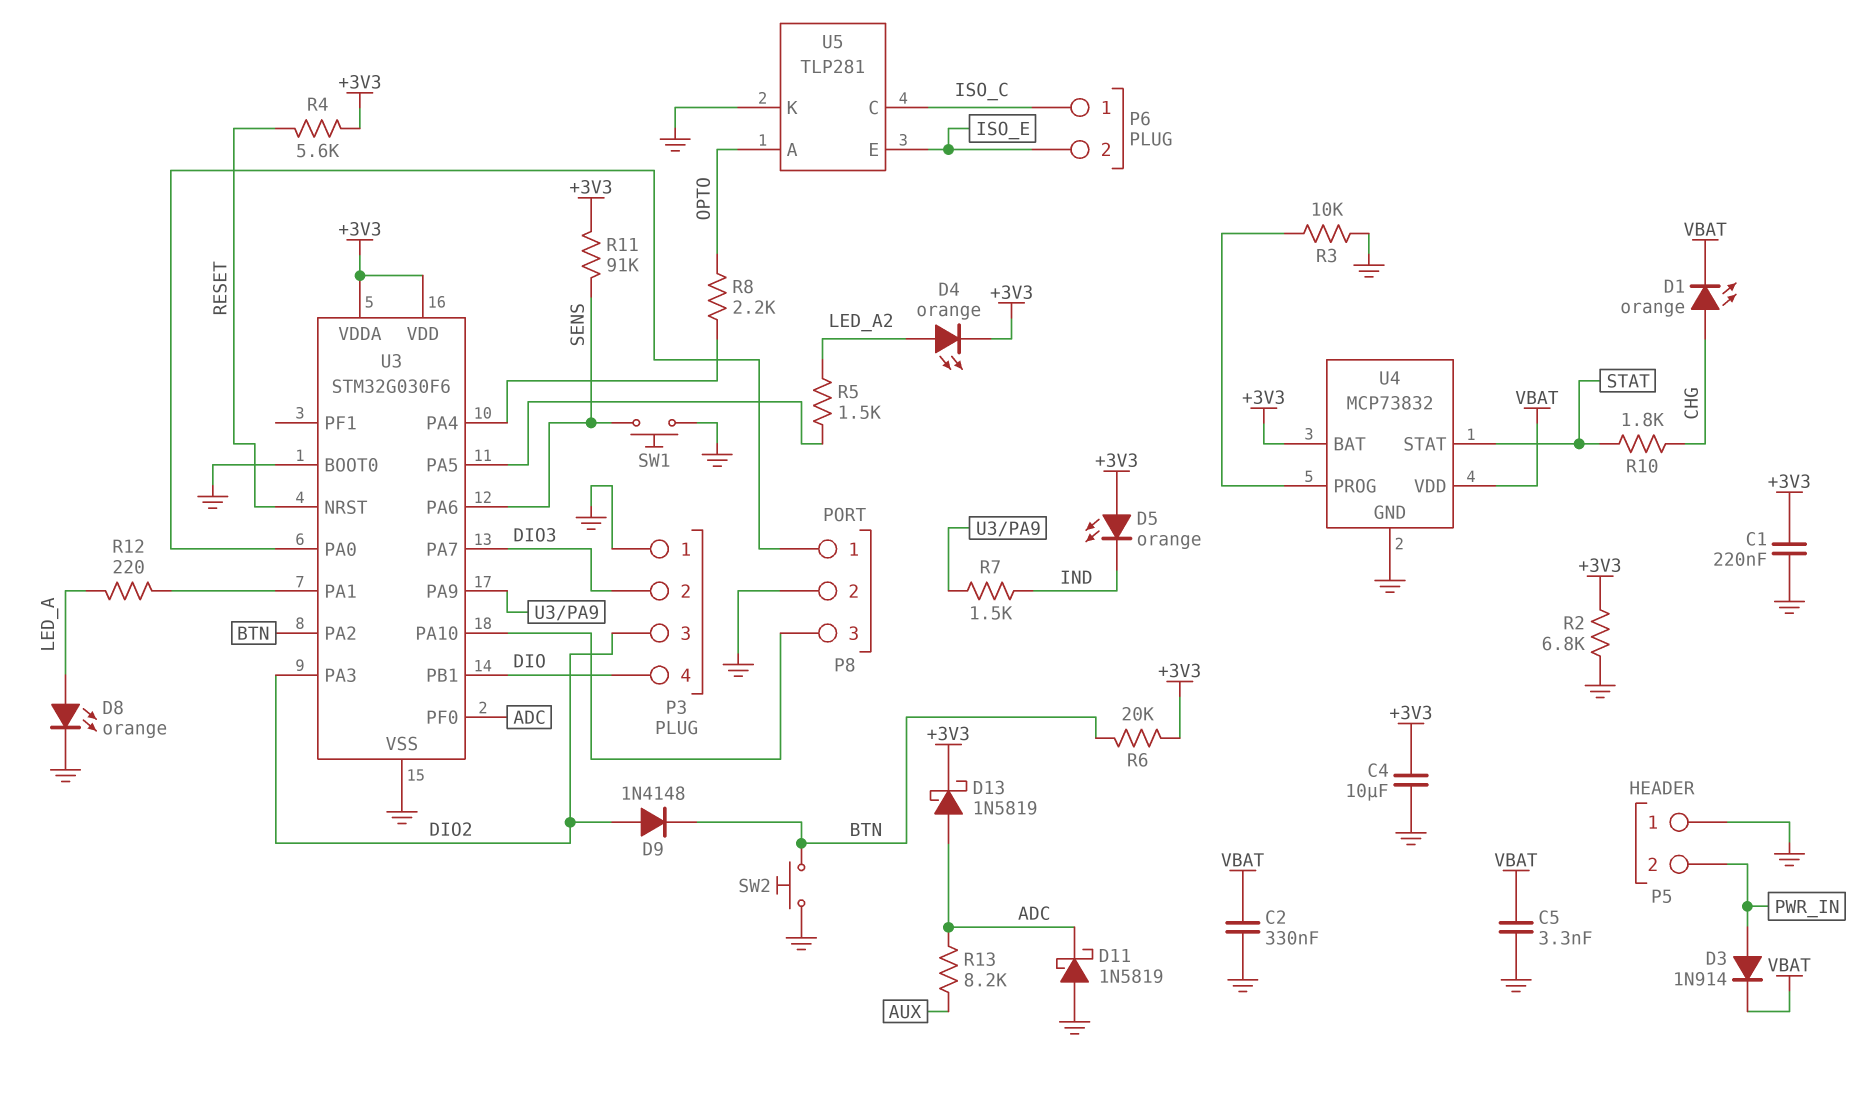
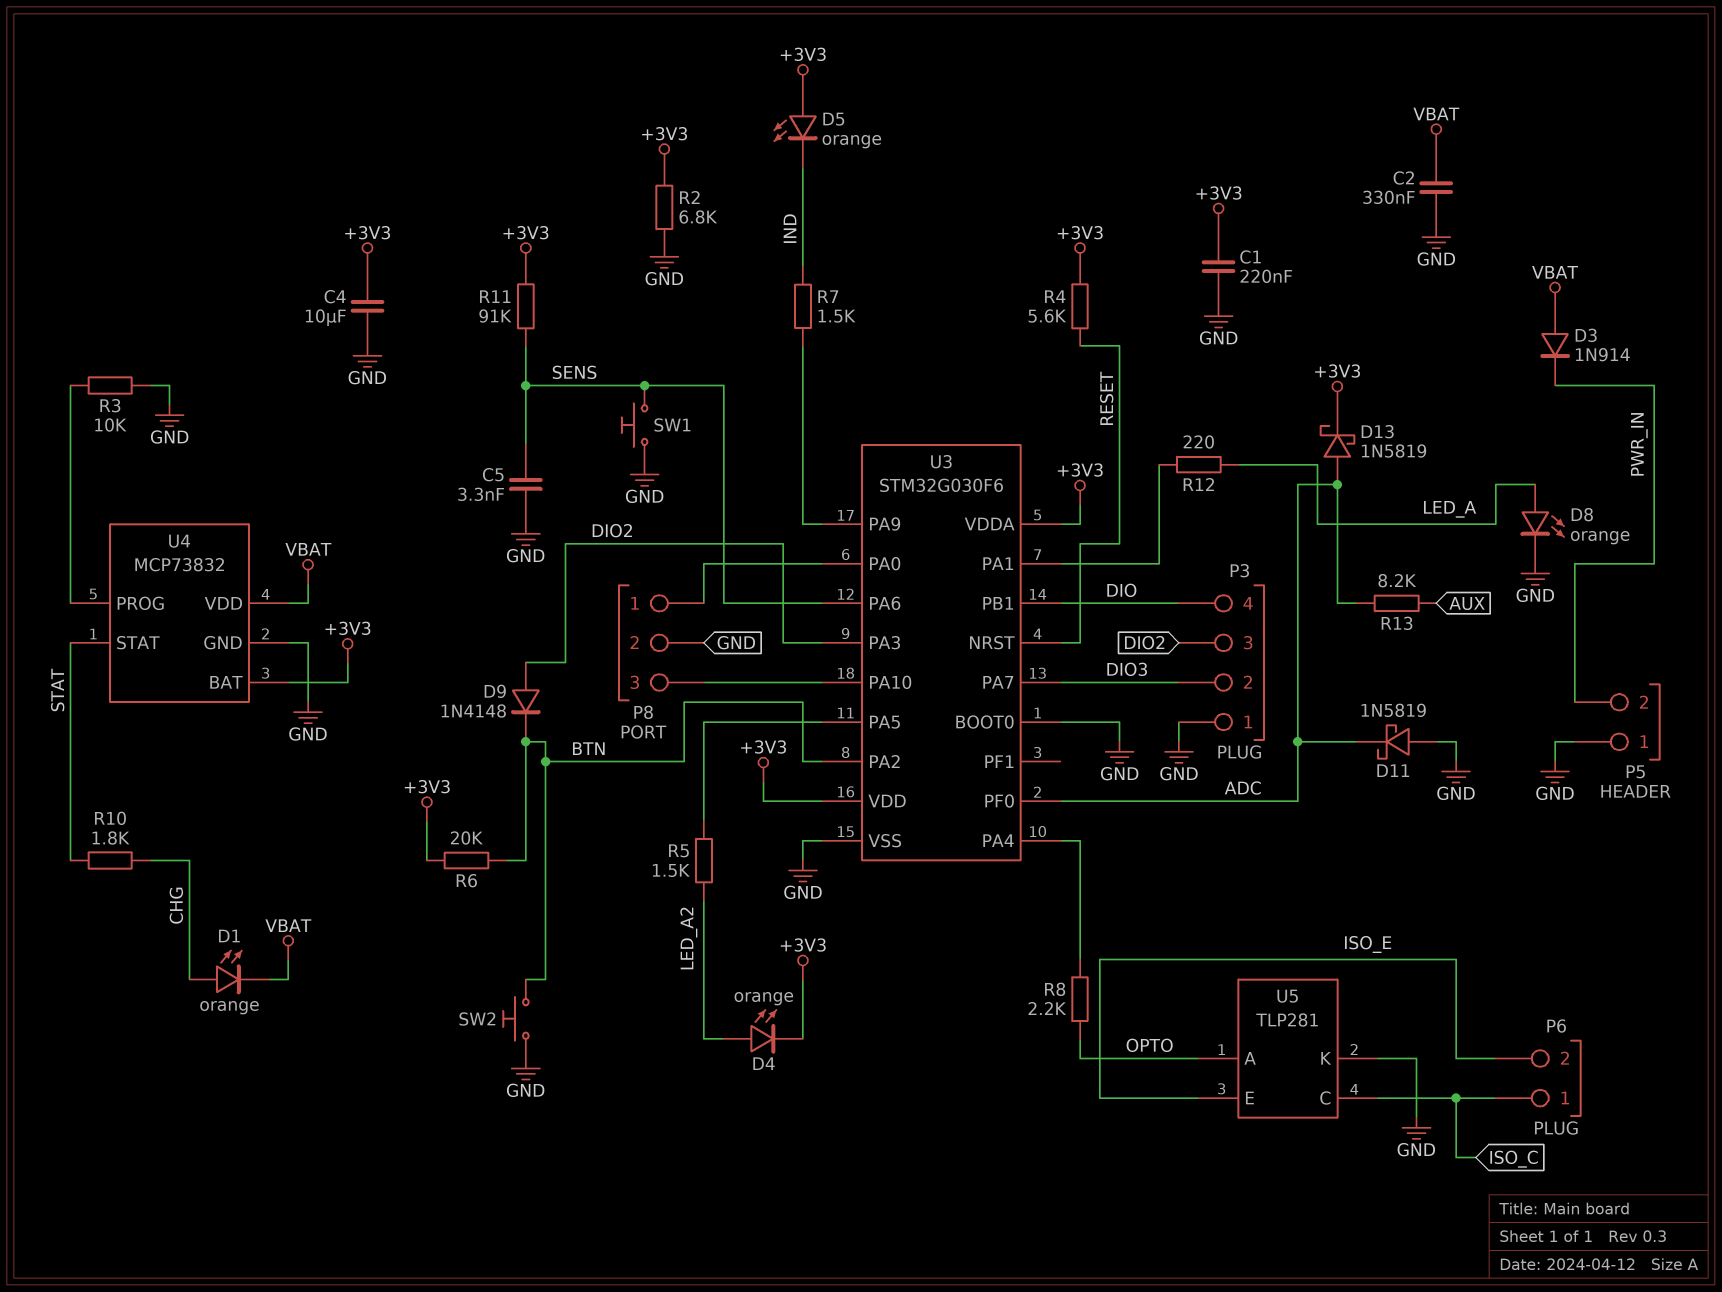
C5: 3.3nF (GND, VBAT) -> 3.3nF (GND, SENS)
D3: diode 1N914 (A PWR_IN, K VBAT) -> diode 1N914 (A VBAT, K PWR_IN)

